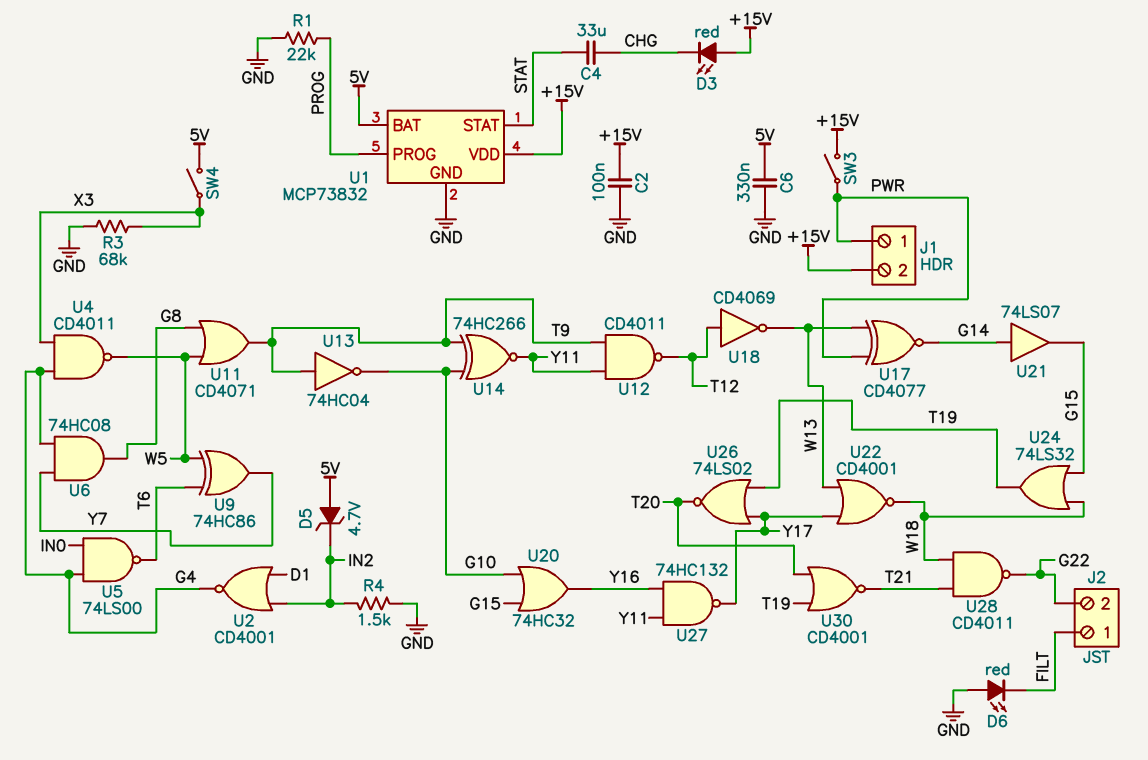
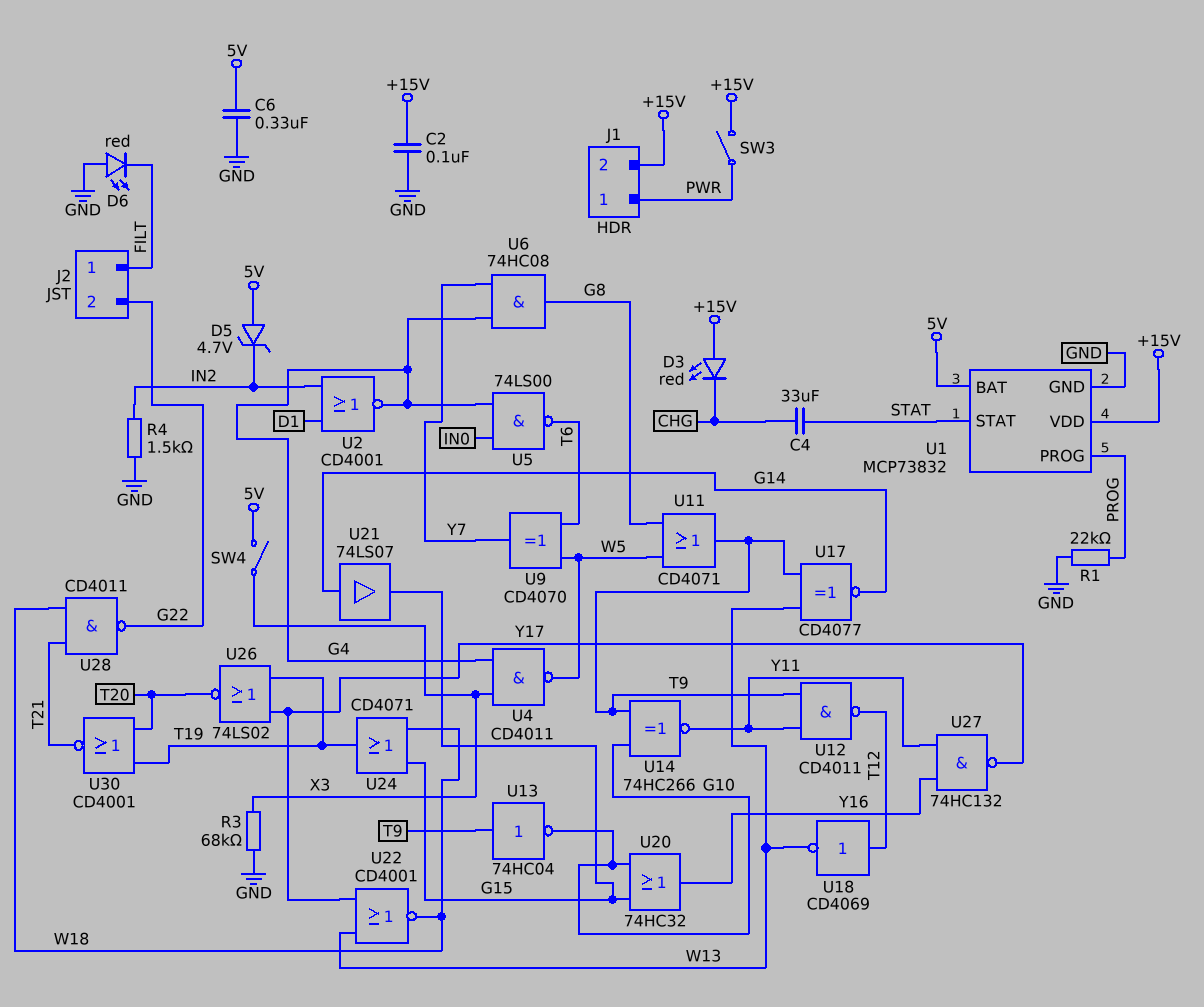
U9: XOR 74HC86 (in T6, in W5, out Y7) -> XOR CD4070 (in T6, in W5, out Y7)
U17: XNOR CD4077 (in PWR, in W13, out G14) -> XNOR CD4077 (in T9, in W13, out G14)
U24: OR 74LS32 (in G15, in W18, out T19) -> OR CD4071 (in G15, in W18, out T19)

